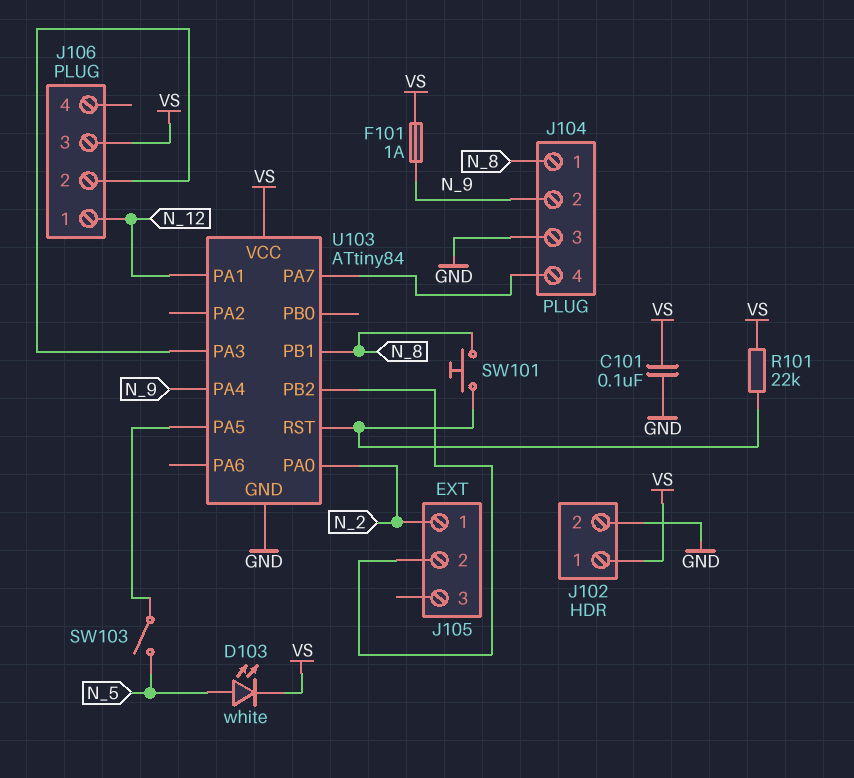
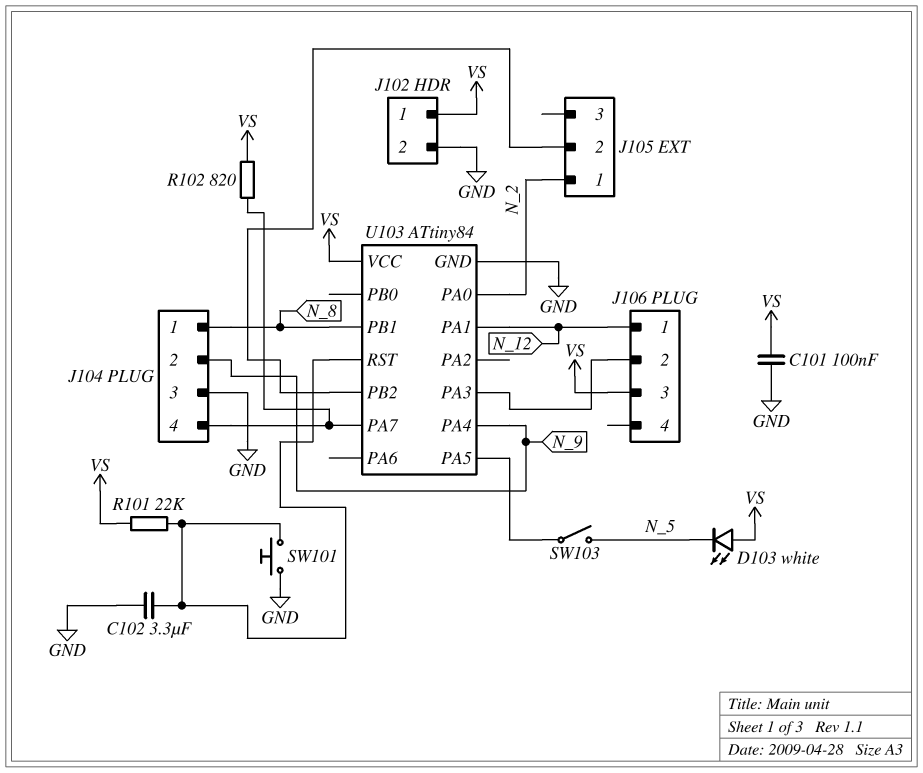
C102: none -> 3.3uF (GND, U103/RST)
D103: LED white (A N_5, K VS) -> LED white (A VS, K N_5)
F101: 1A (N_9, VS) -> none
R102: none -> 820 (J104/4, VS)
SW101: button (N_8, U103/RST) -> button (GND, U103/RST)

